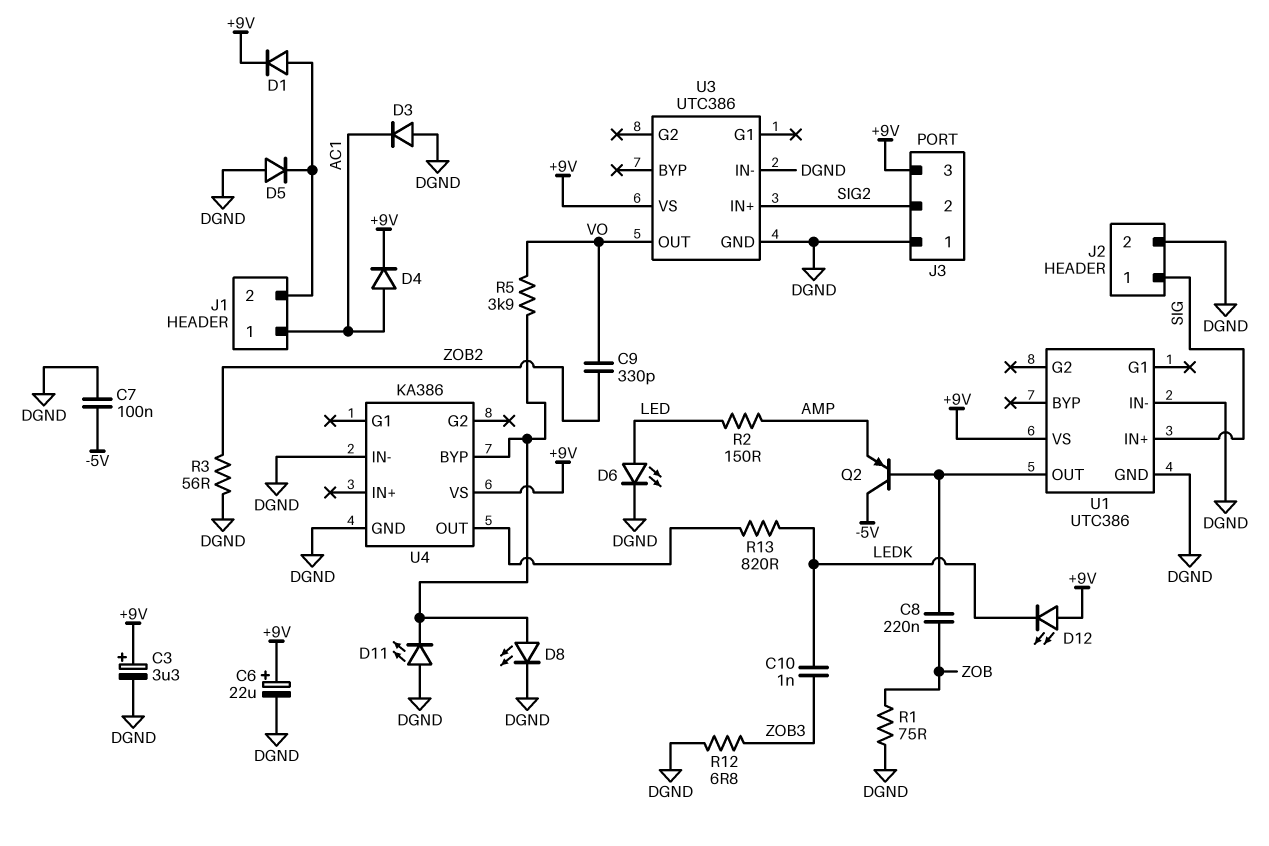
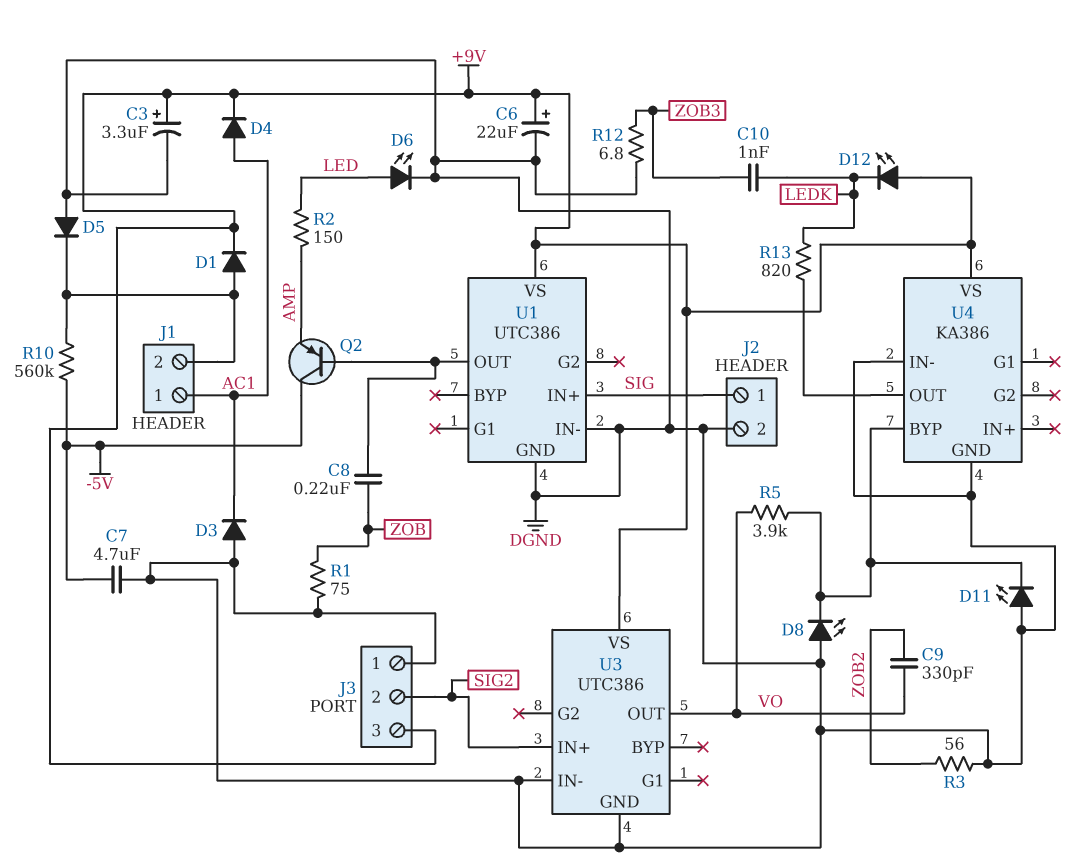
C7: 100nF (-5V, DGND) -> 4.7uF (-5V, DGND)
D8: LED (A U4/BYP, K DGND) -> LED (A DGND, K U4/BYP)
R10: none -> 560k (-5V, J1/2)

